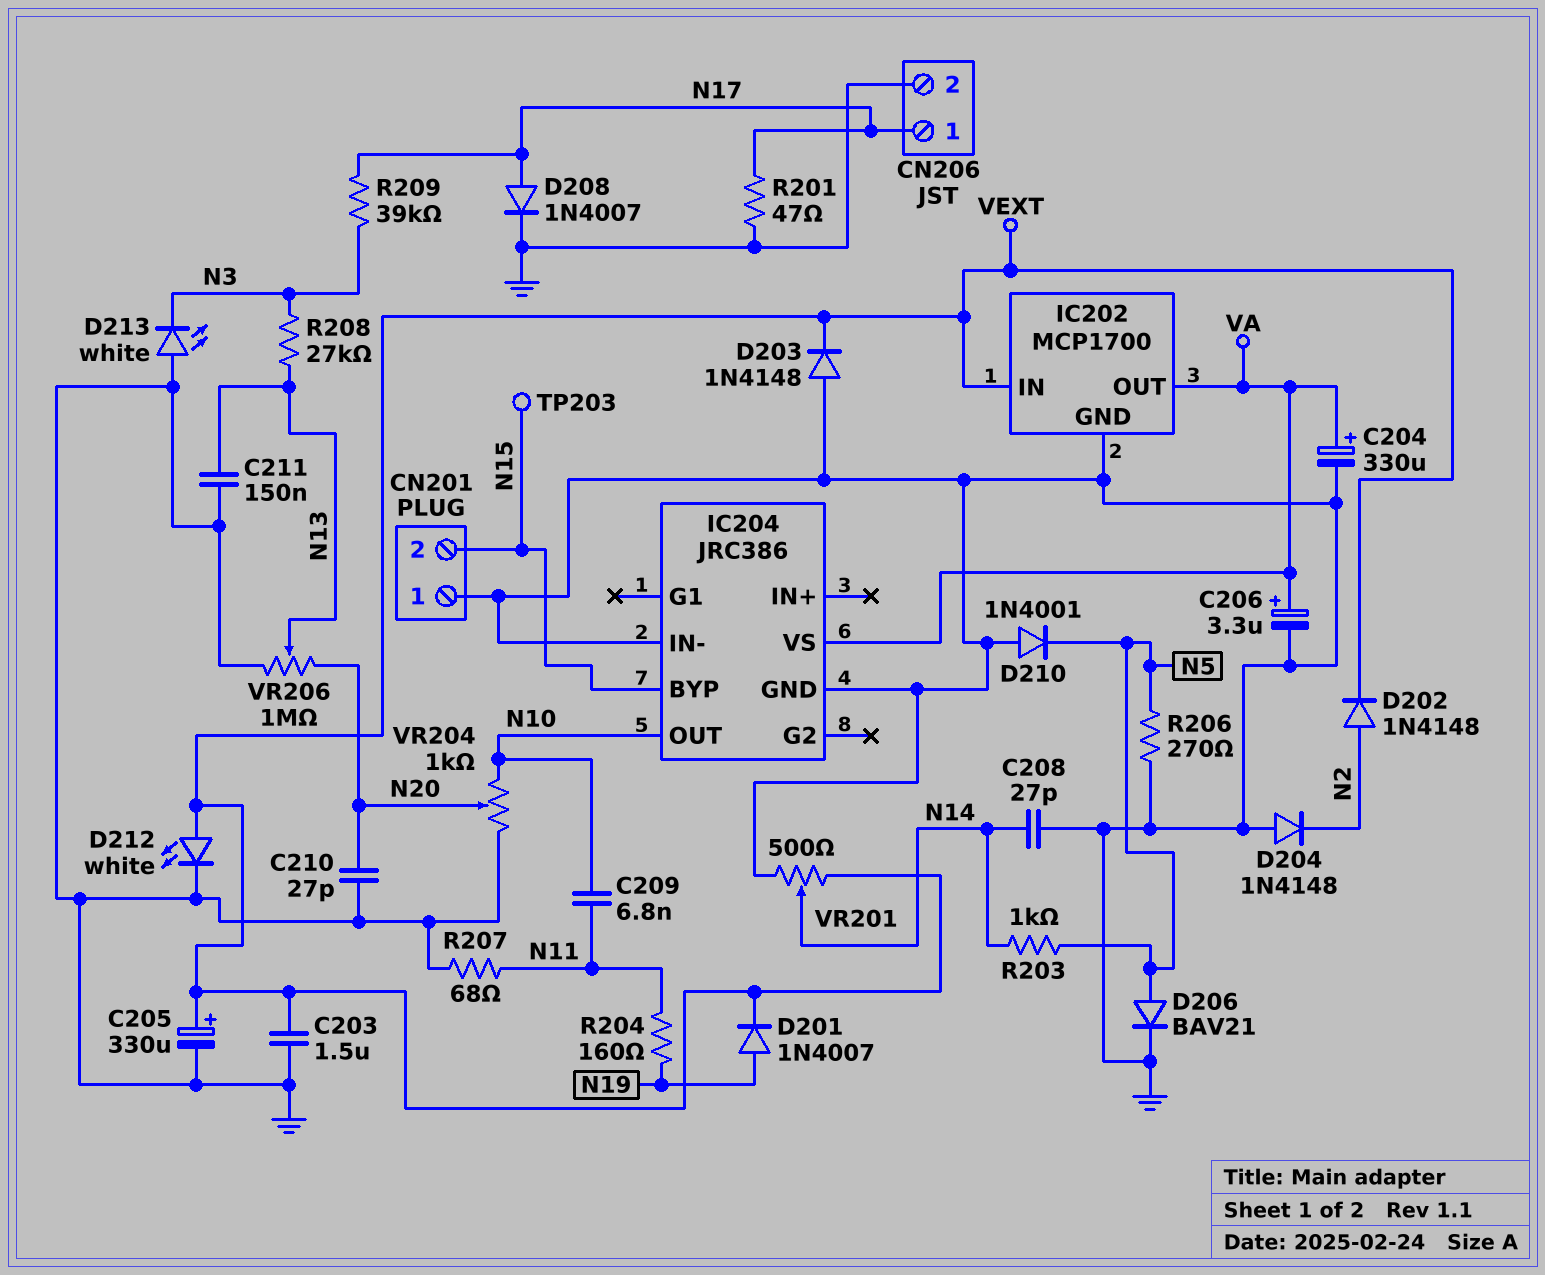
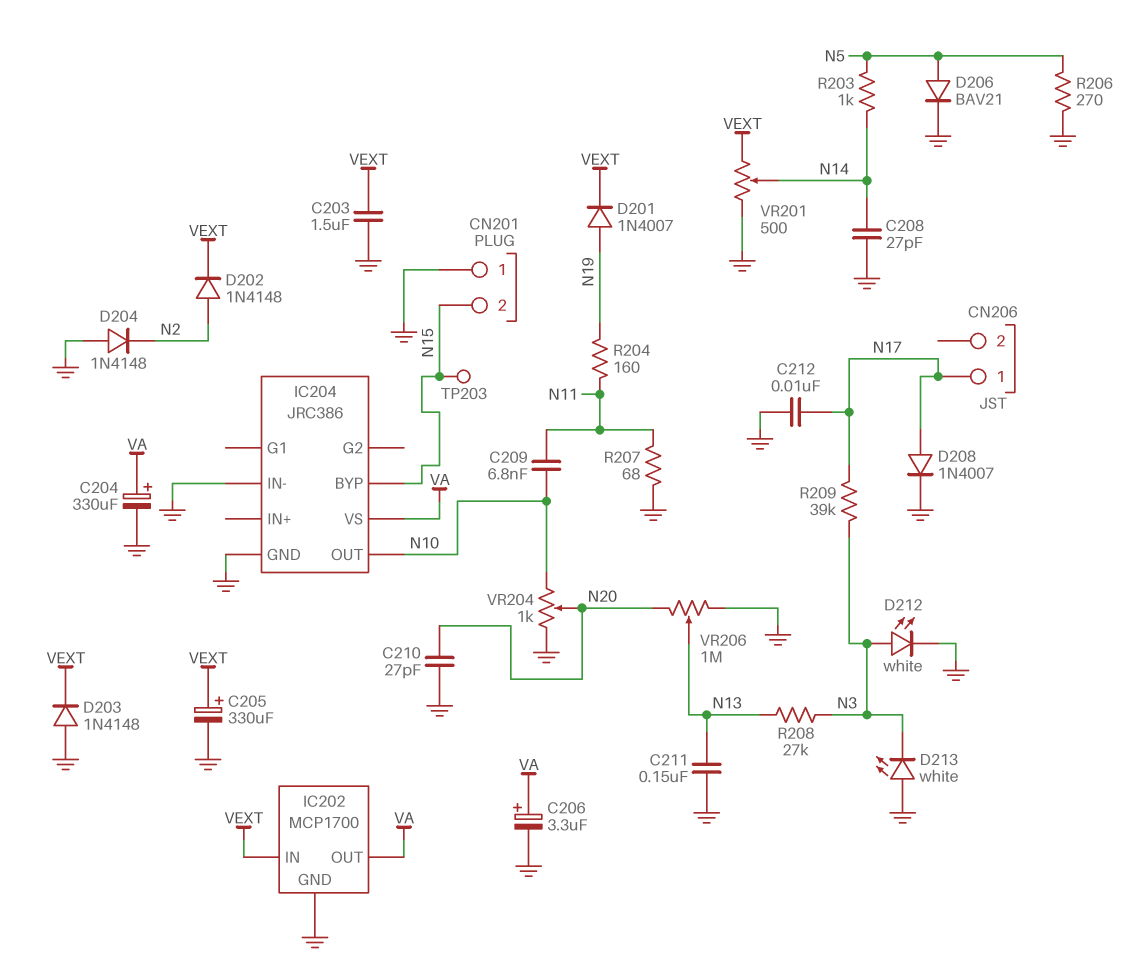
C212: none -> 10nF (GND, N17)
CN206 pin 2: GND -> none
D210: diode 1N4001 (A GND, K N5) -> none
D212: LED white (A VEXT, K GND) -> LED white (A N3, K GND)
R201: 47 (GND, N17) -> none

